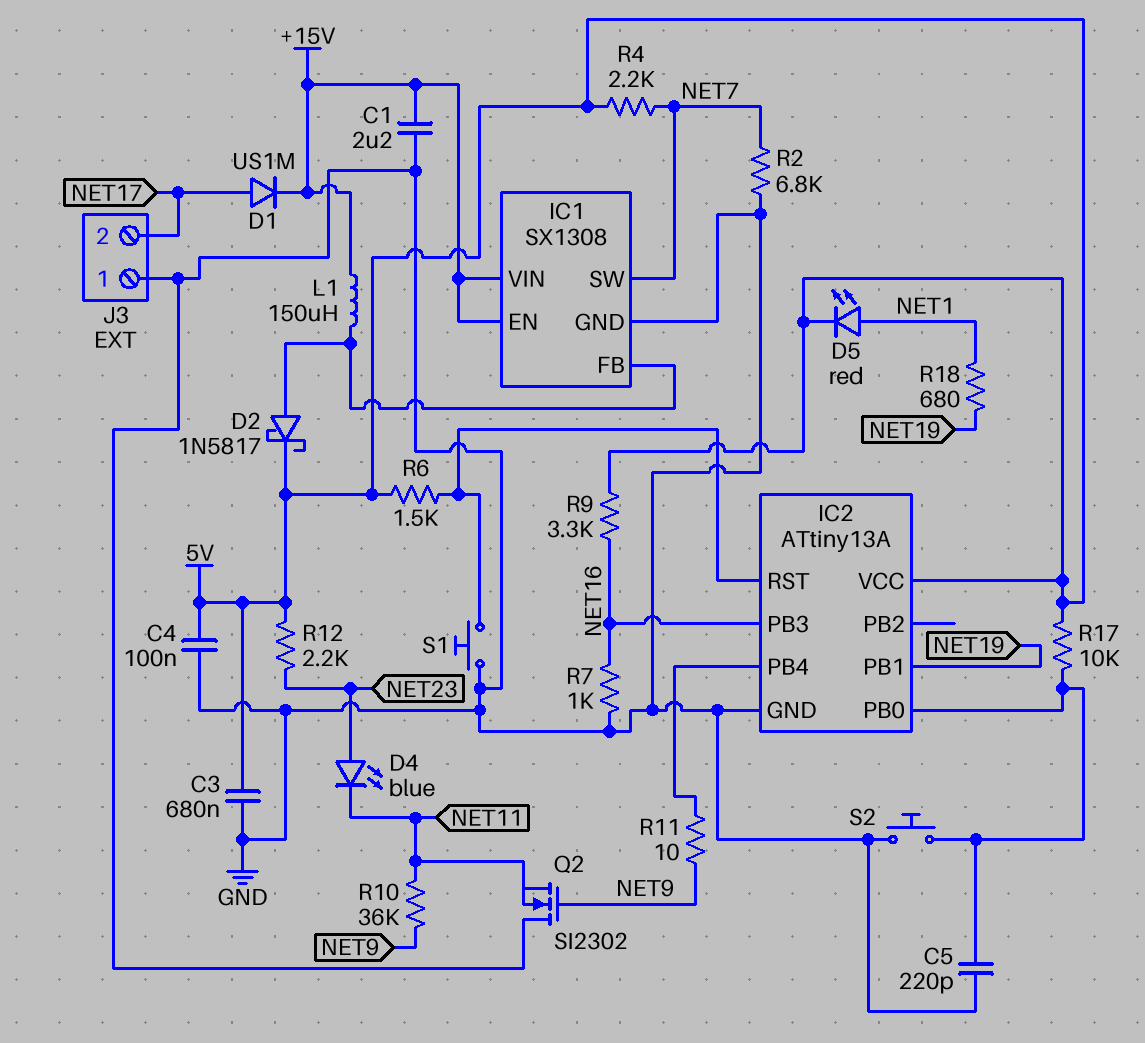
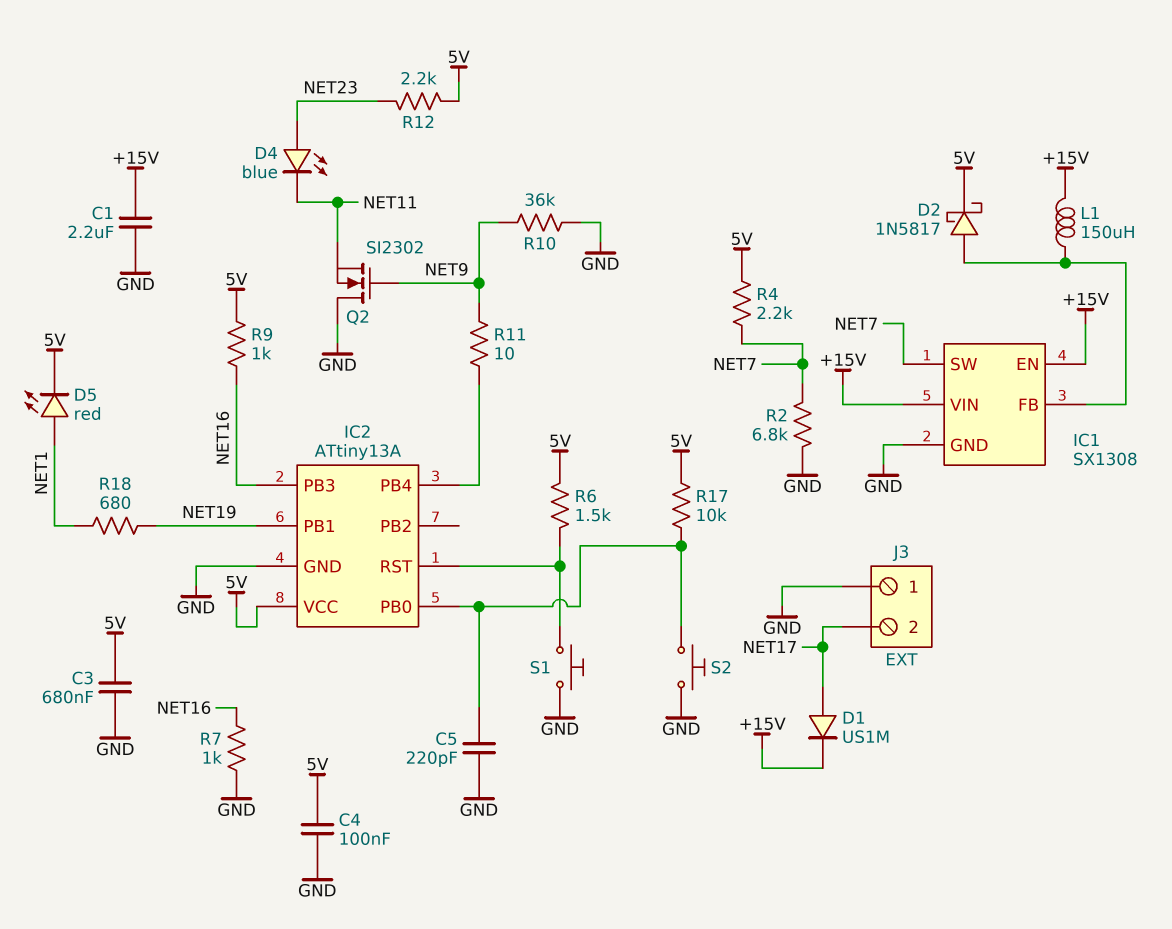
R9: 3.3k (5V, NET16) -> 1k (5V, NET16)
R10: 36k (NET9, NET11) -> 36k (GND, NET9)

